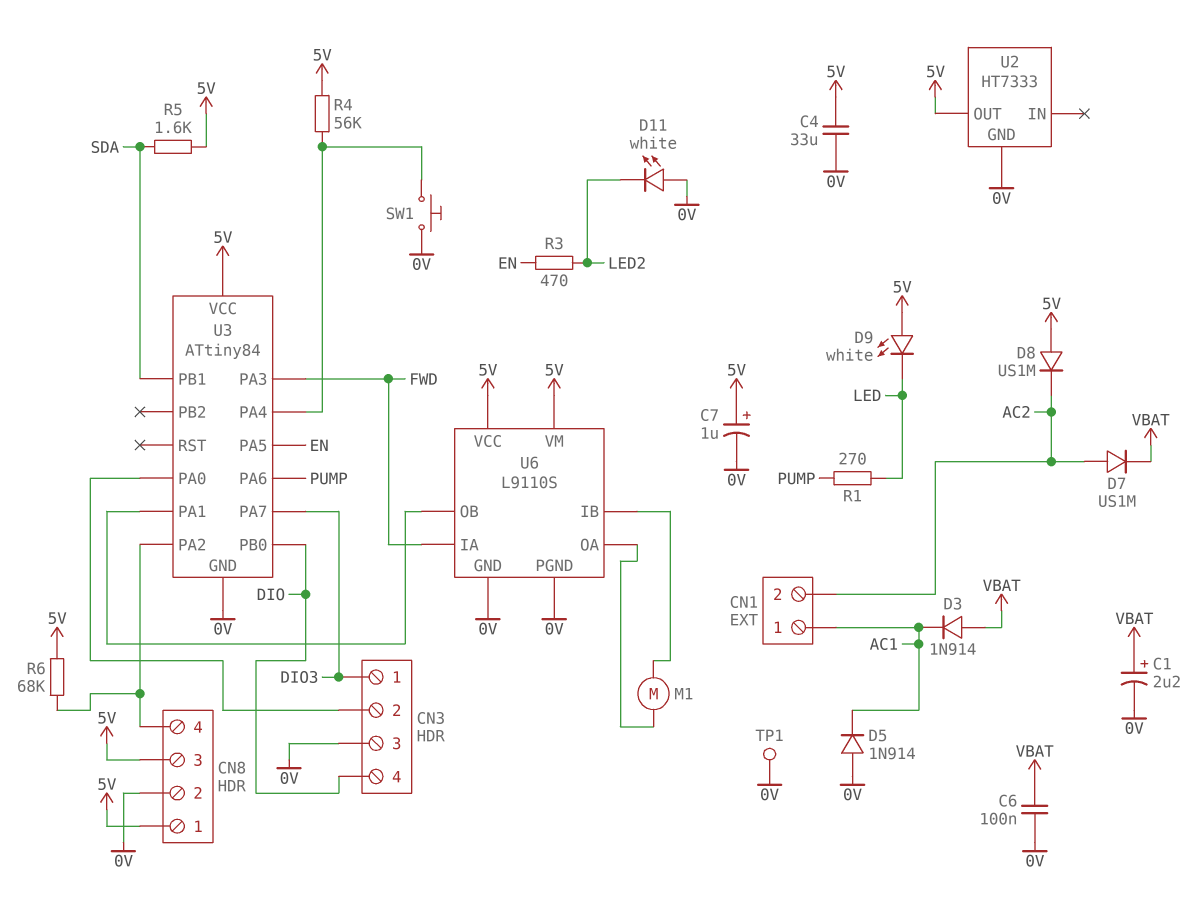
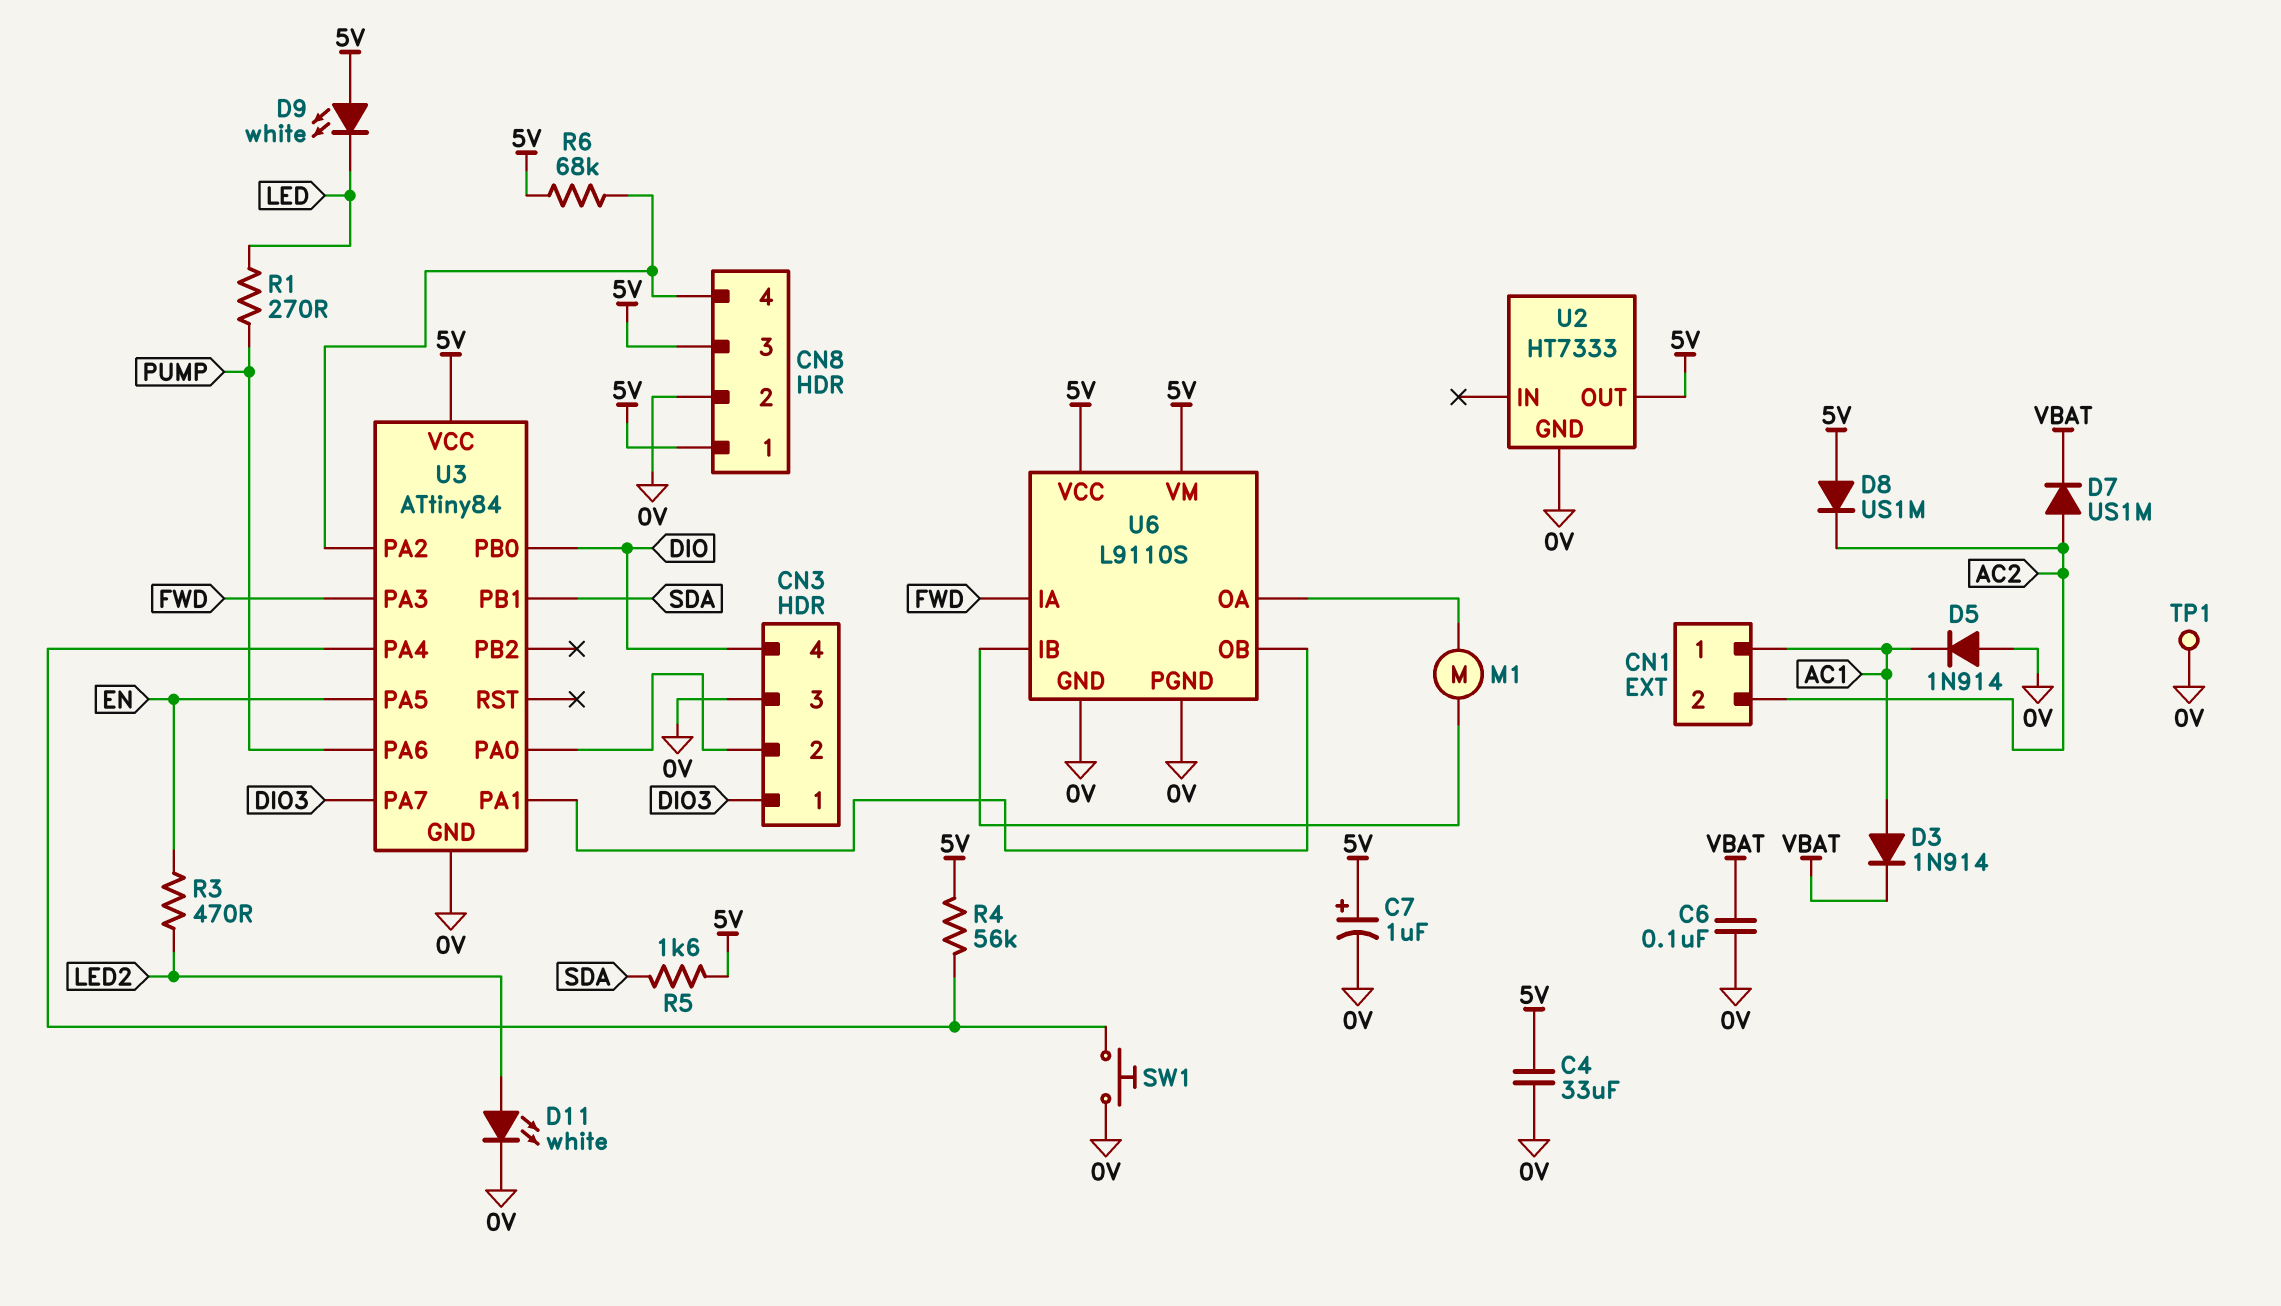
C1: 2.2uF (plus VBAT, minus 0V) -> none
D3: diode 1N914 (A VBAT, K AC1) -> diode 1N914 (A AC1, K VBAT)
D11: LED white (A 0V, K LED2) -> LED white (A LED2, K 0V)

